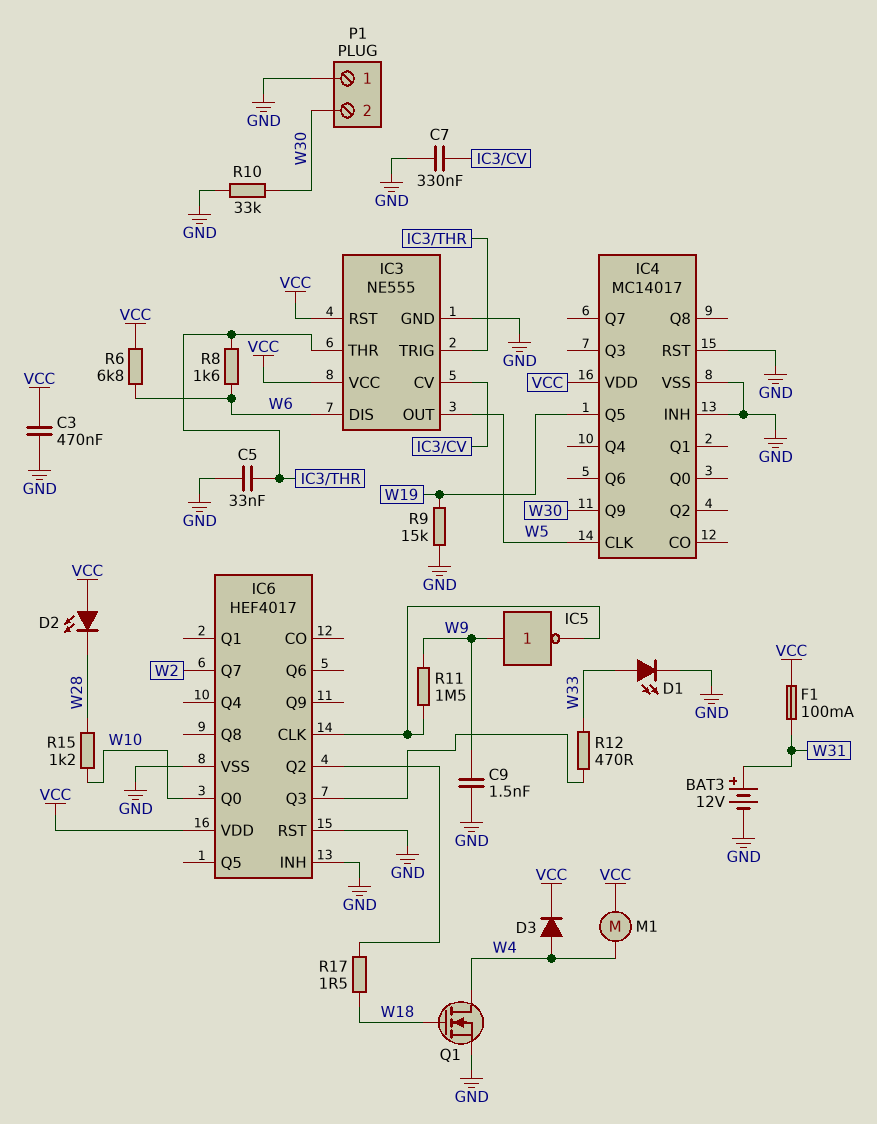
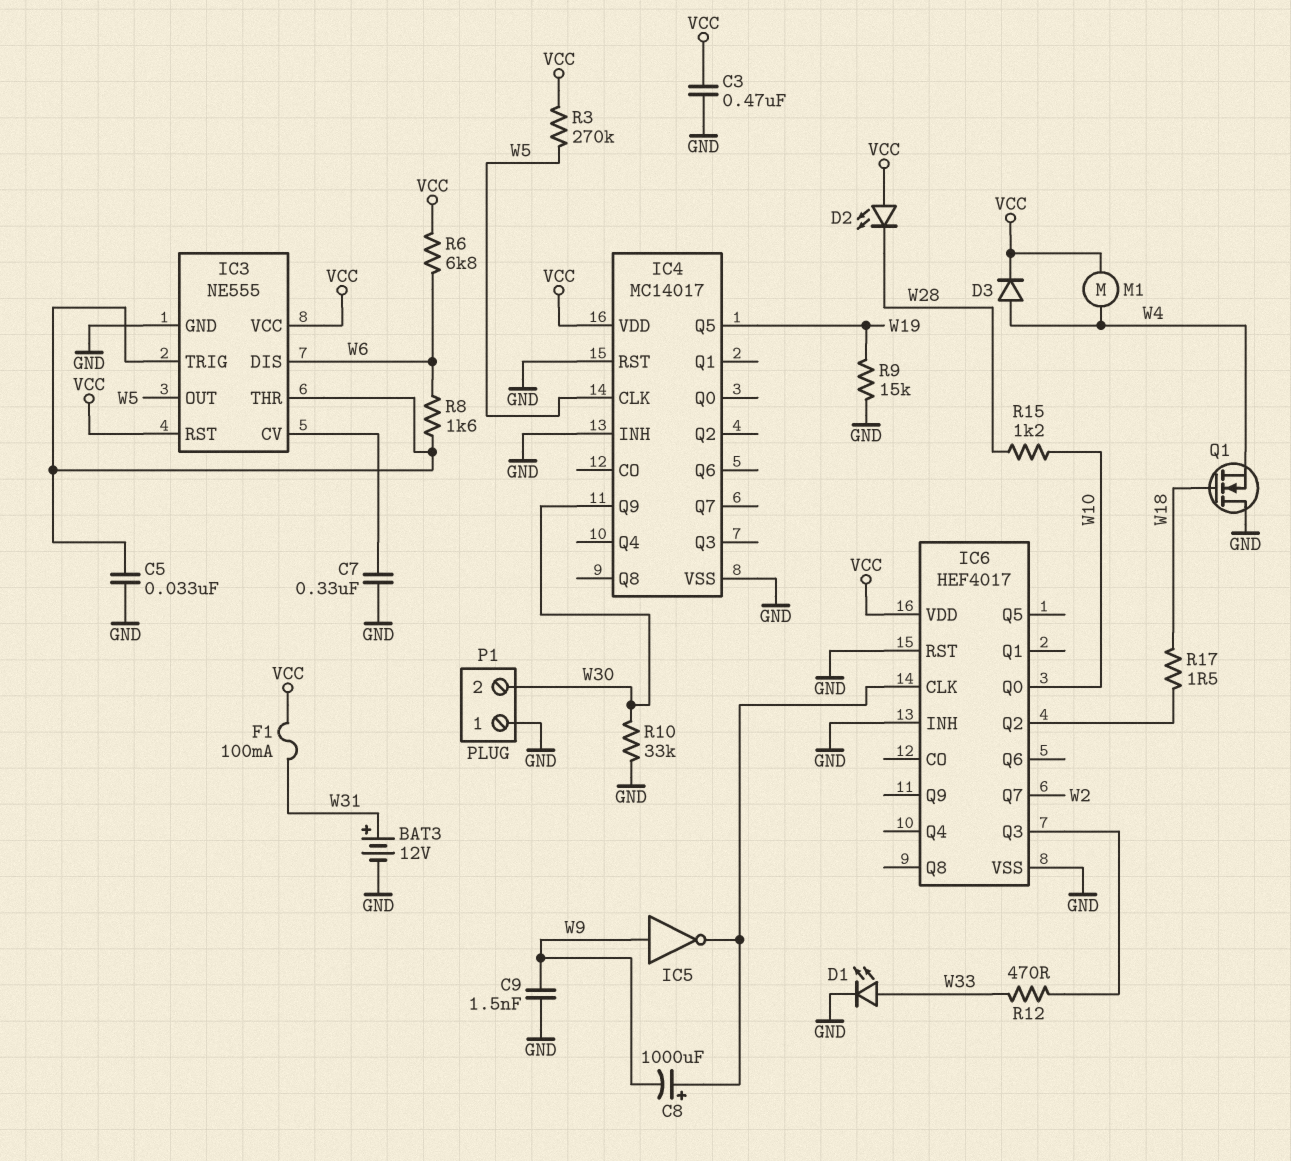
C8: none -> 1000uF (plus IC6/CLK, minus W9)
Q1: NMOS (G W18, D W4, S GND) -> NMOS (G W18, D GND, S W4)
R3: none -> 270k (VCC, W5)
R11: 1.5M (IC6/CLK, W9) -> none

